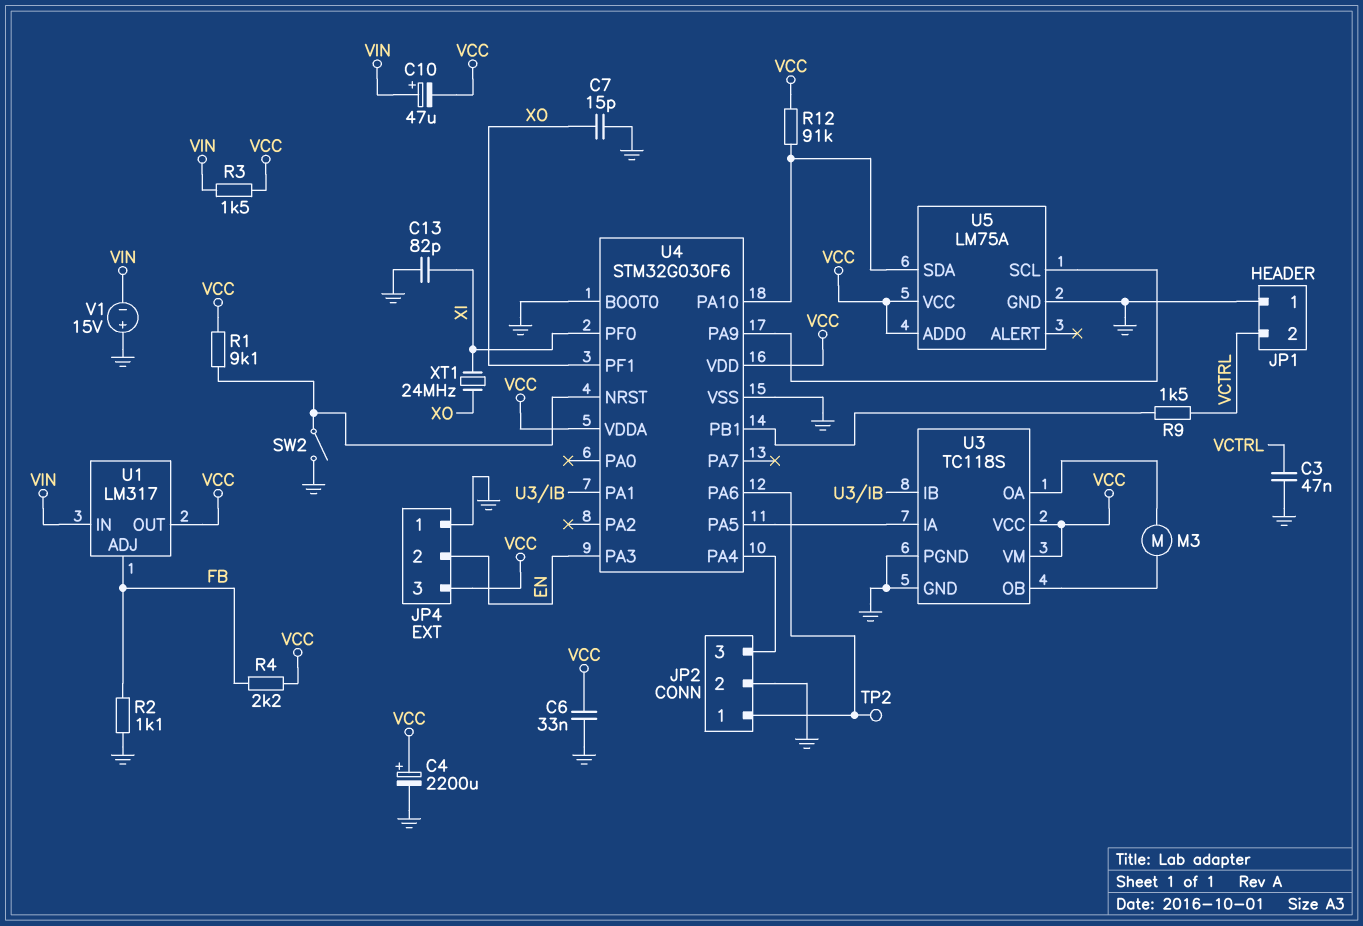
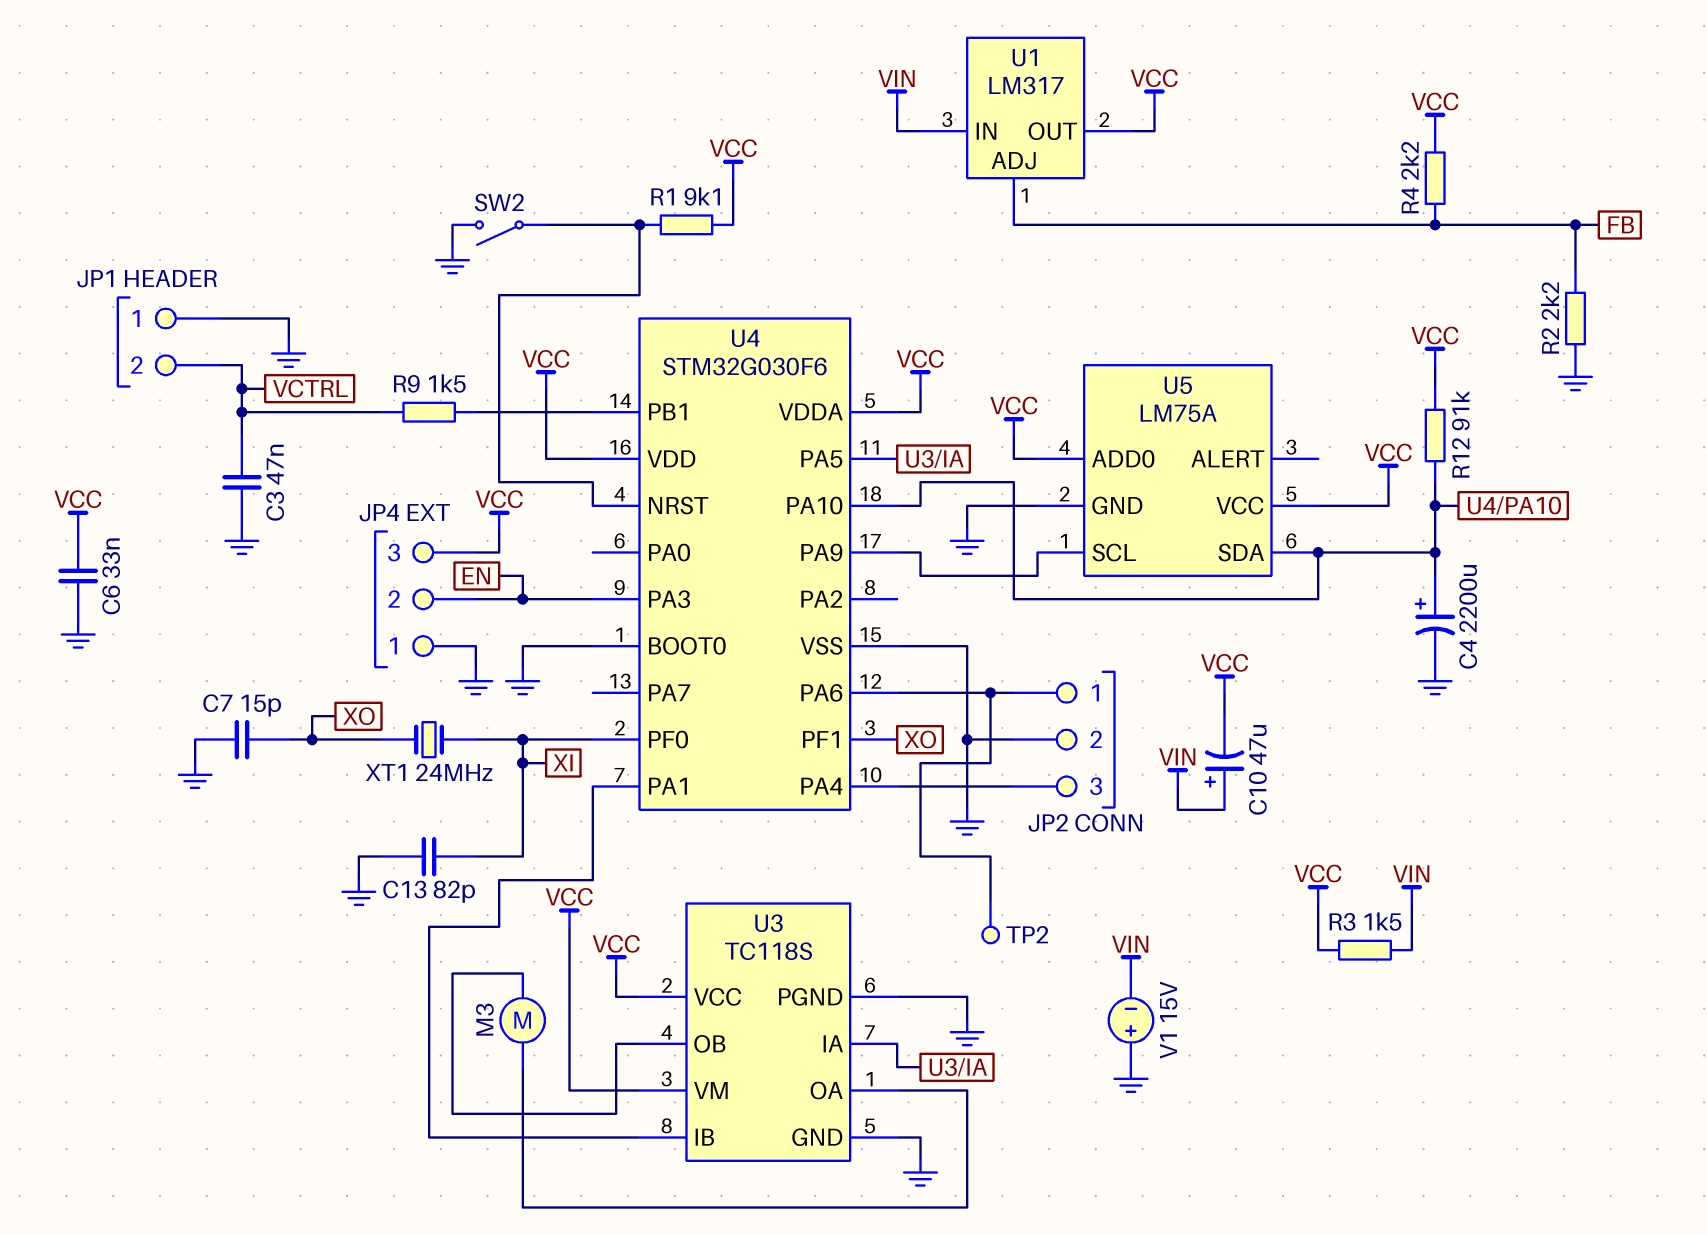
C4: 2200uF (plus VCC, minus GND) -> 2200uF (plus U4/PA10, minus GND)
R2: 1.1k (FB, GND) -> 2.2k (FB, GND)

